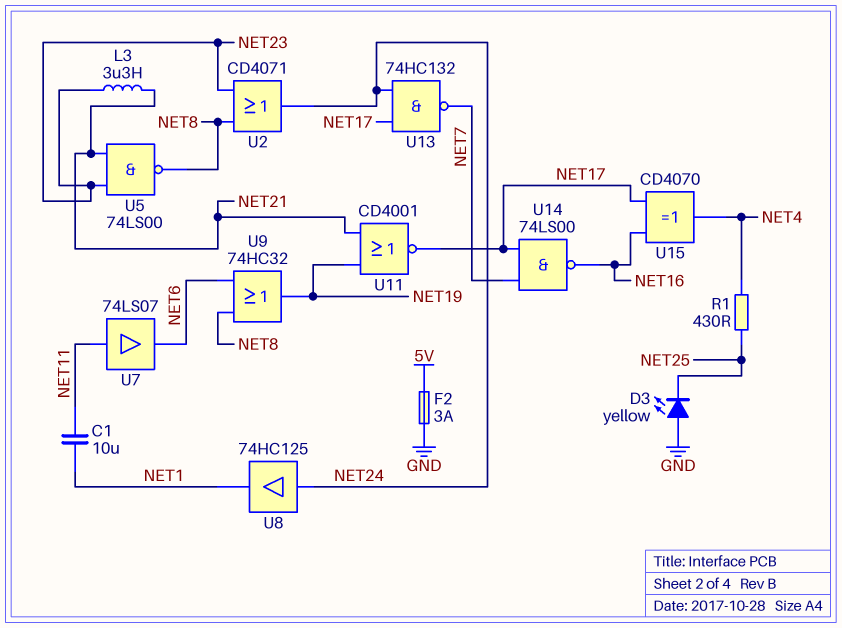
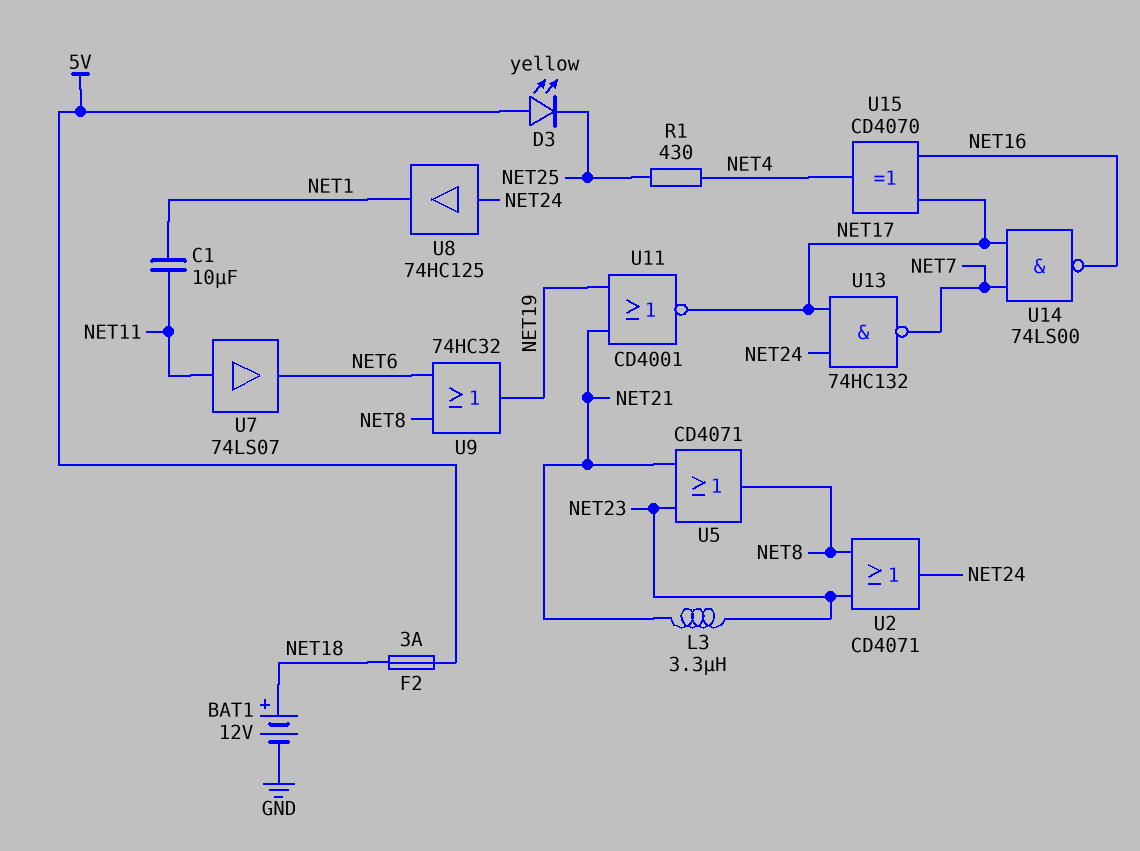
BAT1: none -> 12V (plus NET18, minus GND)
D3: LED yellow (A GND, K NET25) -> LED yellow (A 5V, K NET25)
F2: 3A (5V, GND) -> 3A (5V, NET18)
U5: NAND 74LS00 (in NET21, in NET23, out NET8) -> OR CD4071 (in NET21, in NET23, out NET8)

